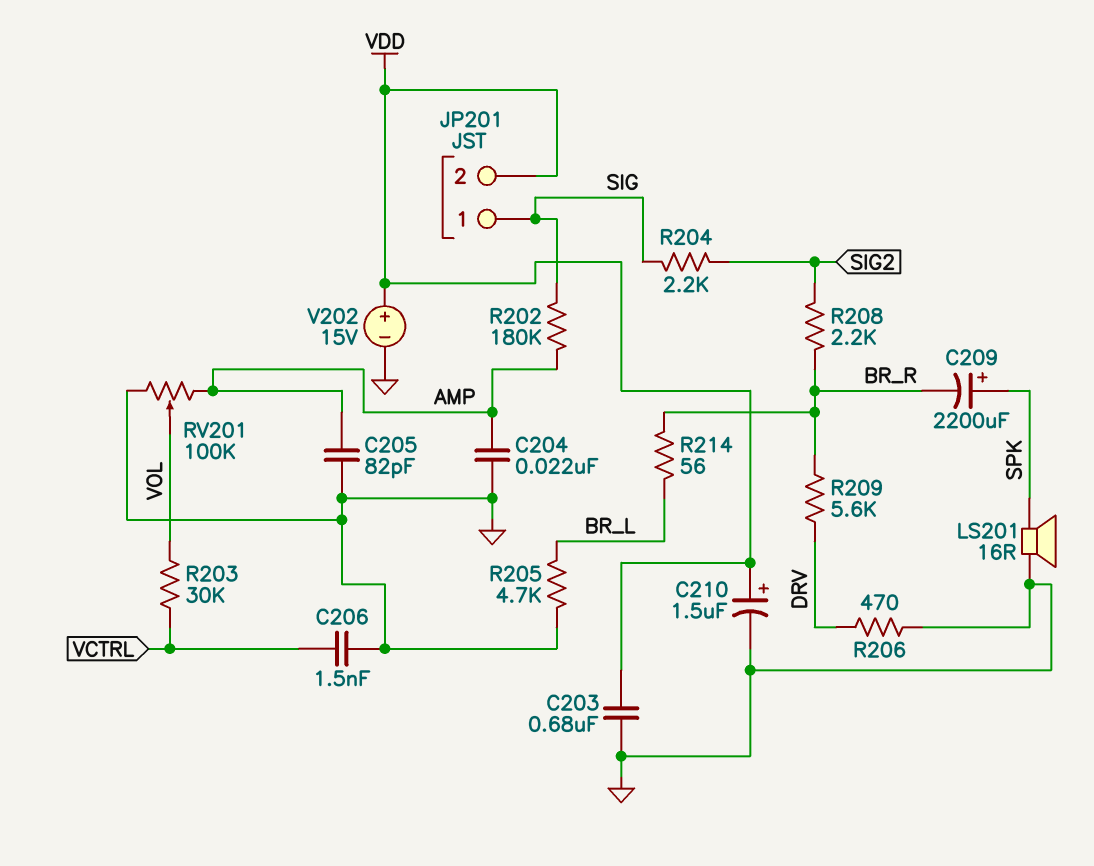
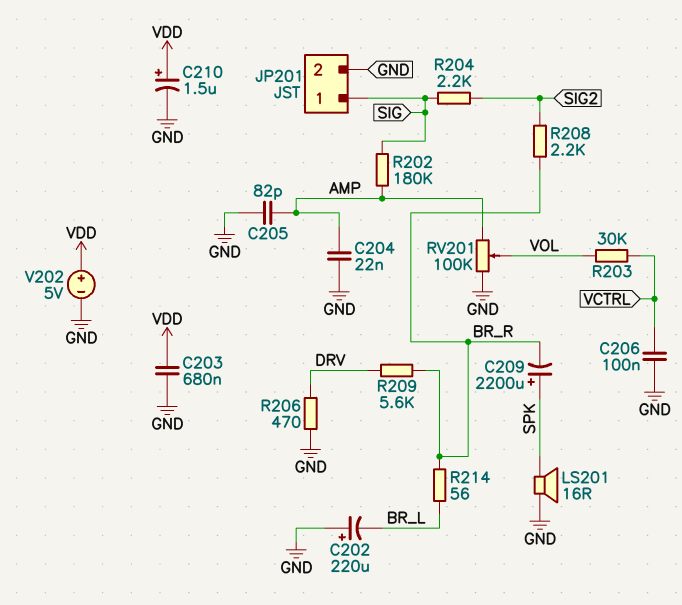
C202: none -> 220uF (plus GND, minus BR_L)
C206: 1.5nF (GND, VCTRL) -> 100nF (GND, VCTRL)
JP201 pin 2: VDD -> GND
R205: 4.7k (BR_L, GND) -> none
V202: 15V (plus VDD, minus GND) -> 5V (plus VDD, minus GND)

